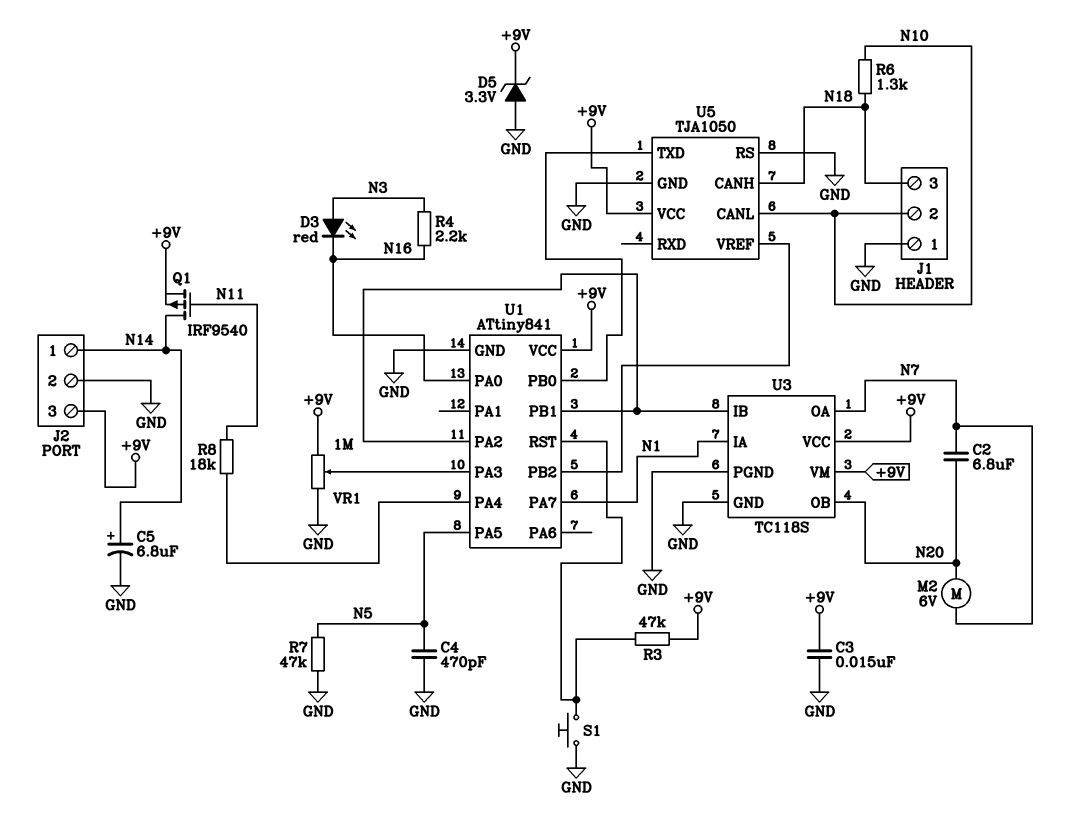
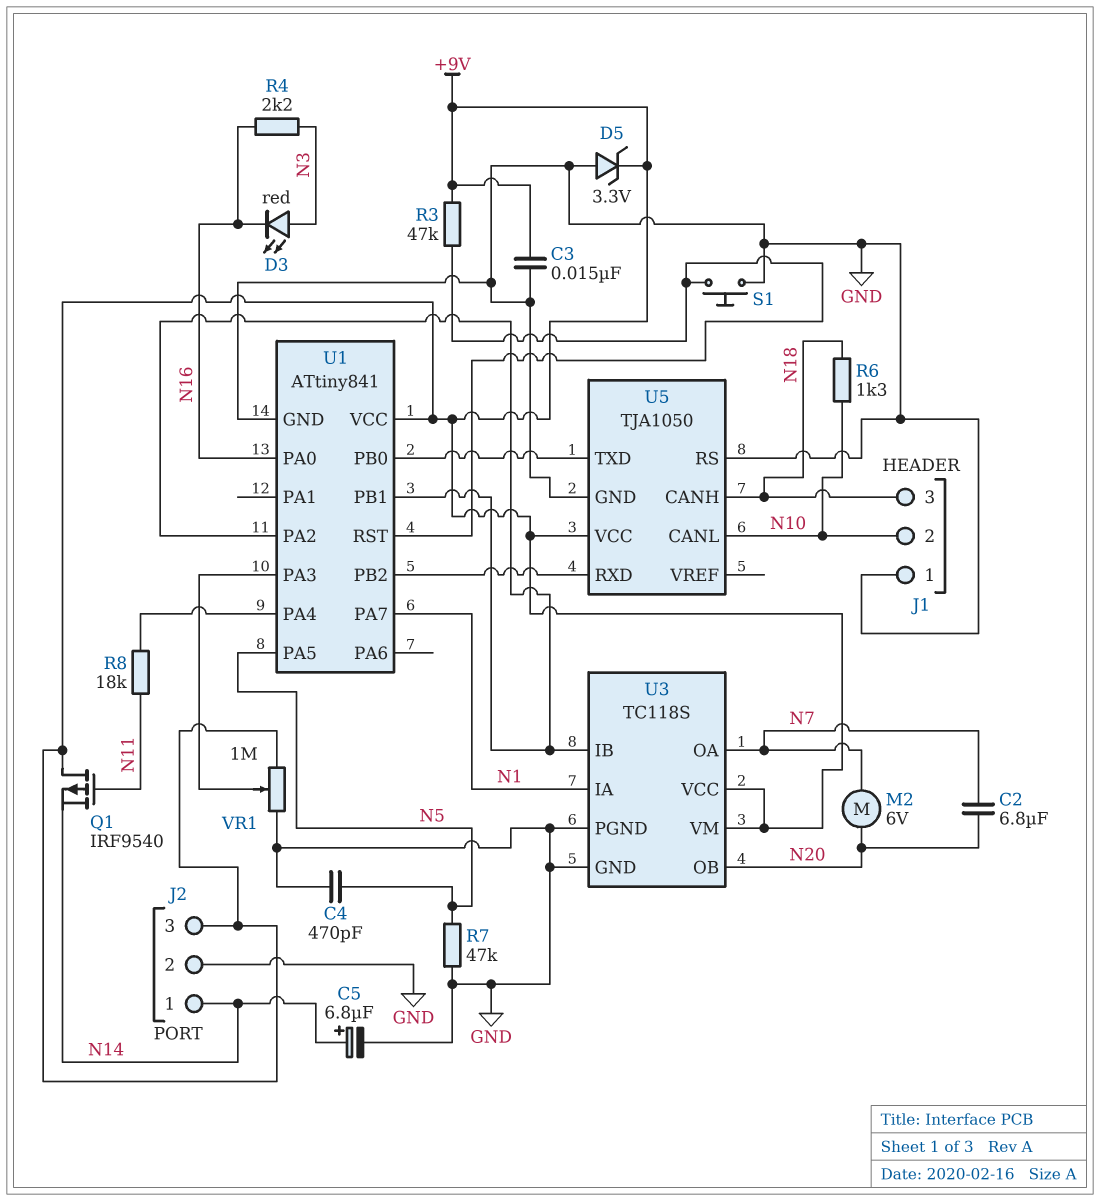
Q1: PMOS IRF9540 (G N11, D N14, S +9V) -> PMOS IRF9540 (G N11, D +9V, S N14)
U5 pin RXD: none -> U1/PB2
U5 pin VREF: U1/PB2 -> none

